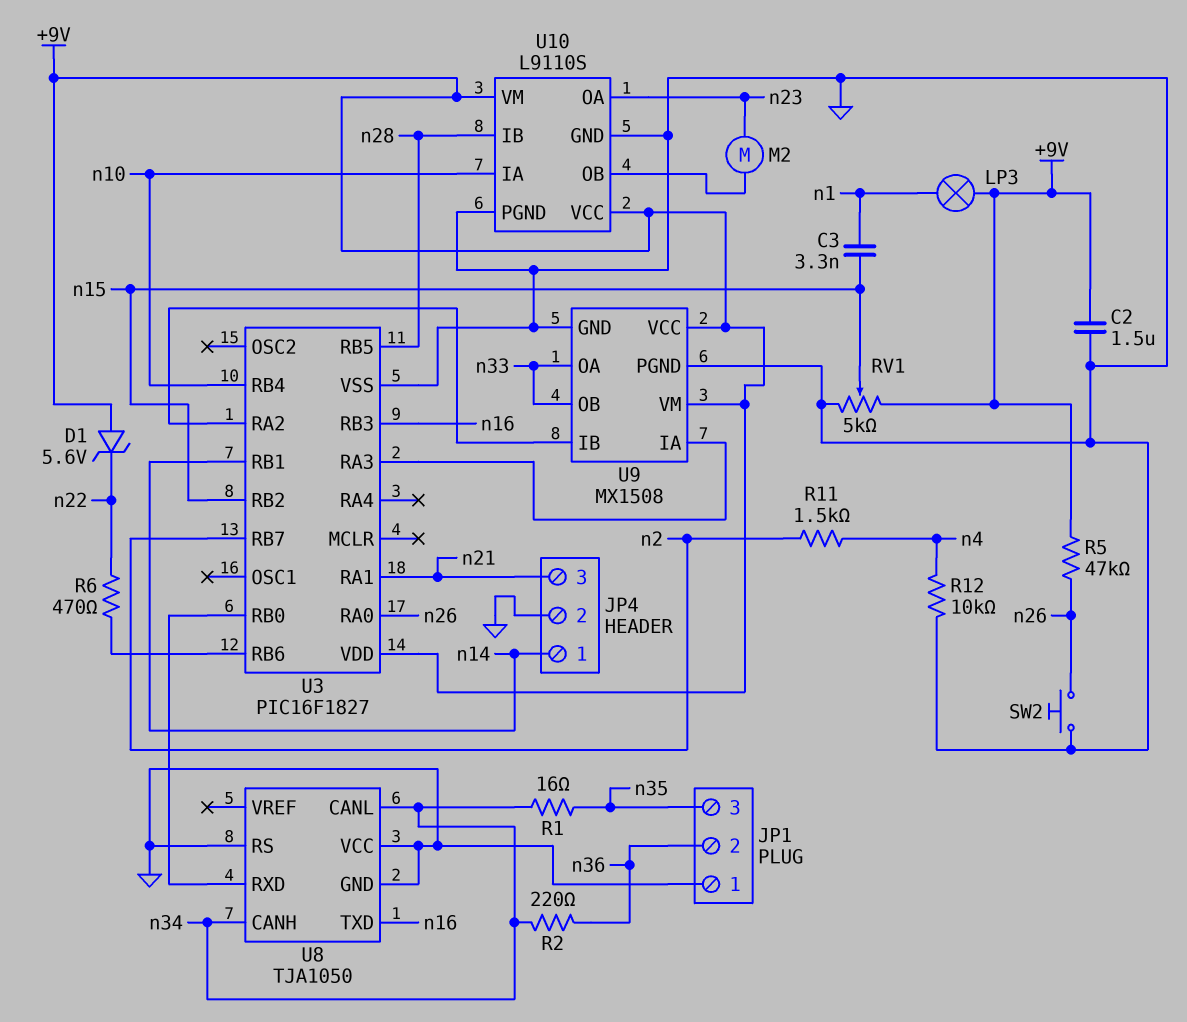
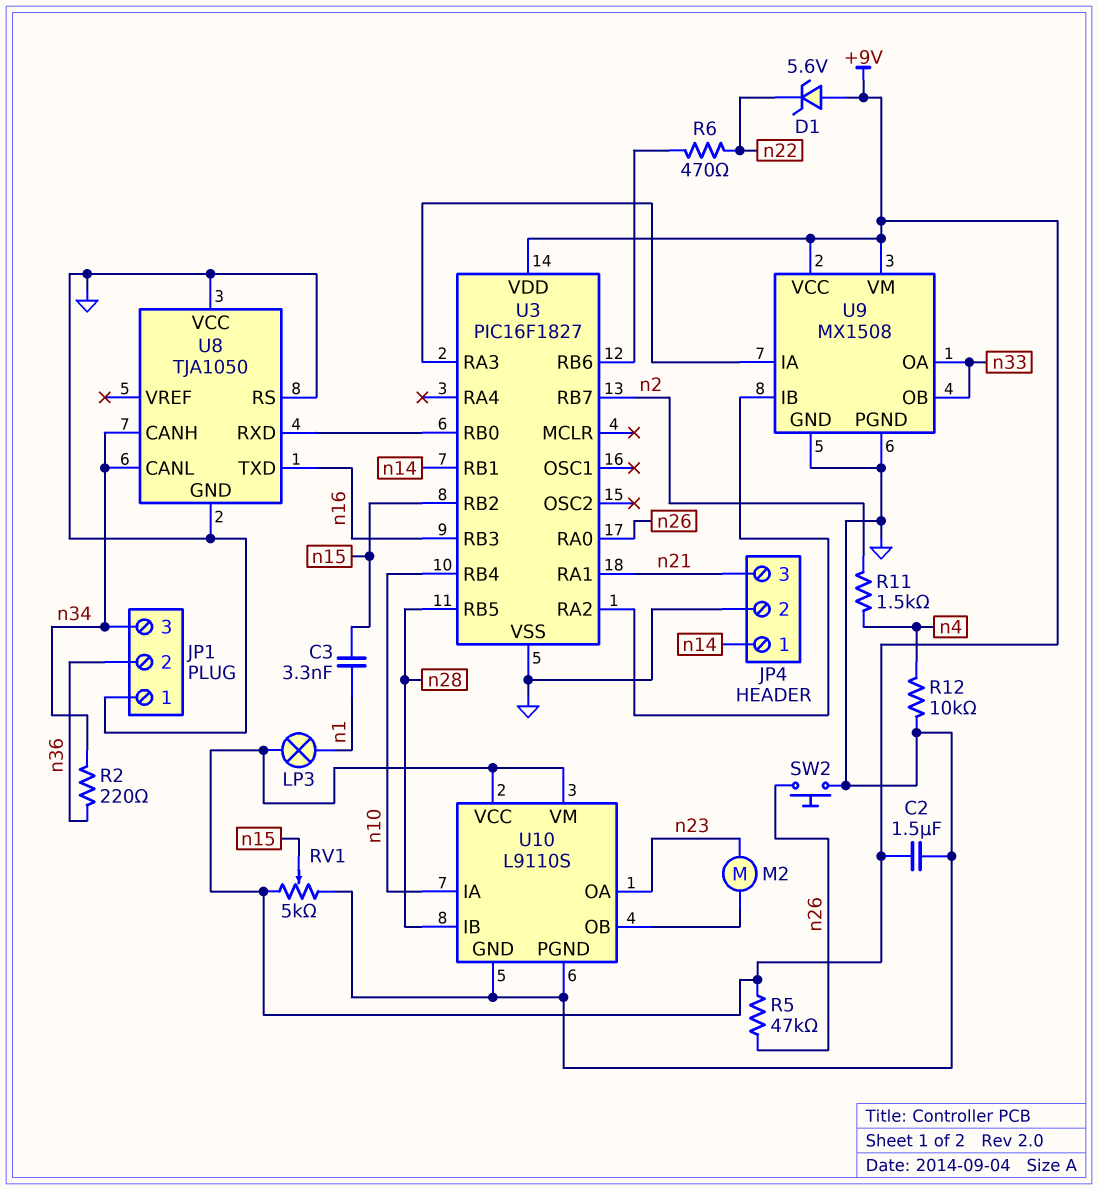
JP1 pin 3: n35 -> n34
R1: 16 (n34, n35) -> none

